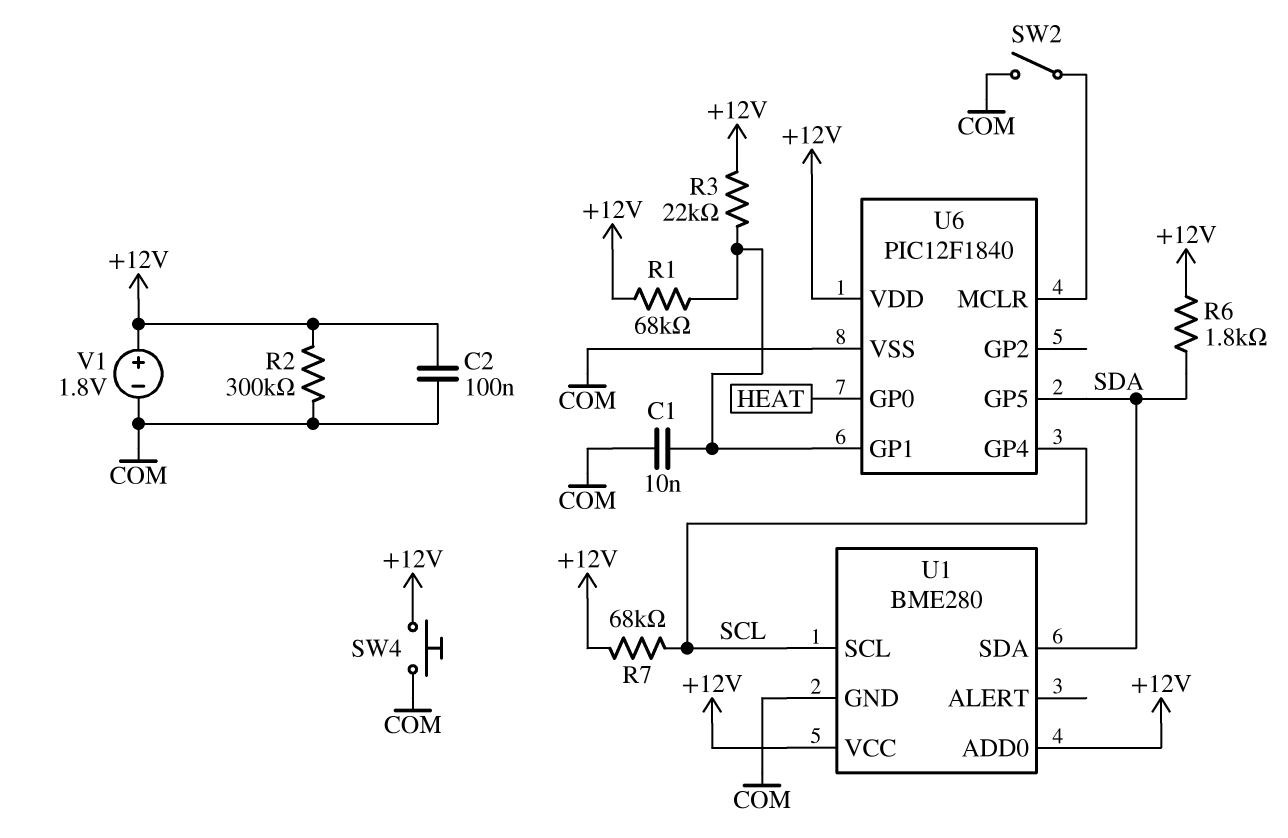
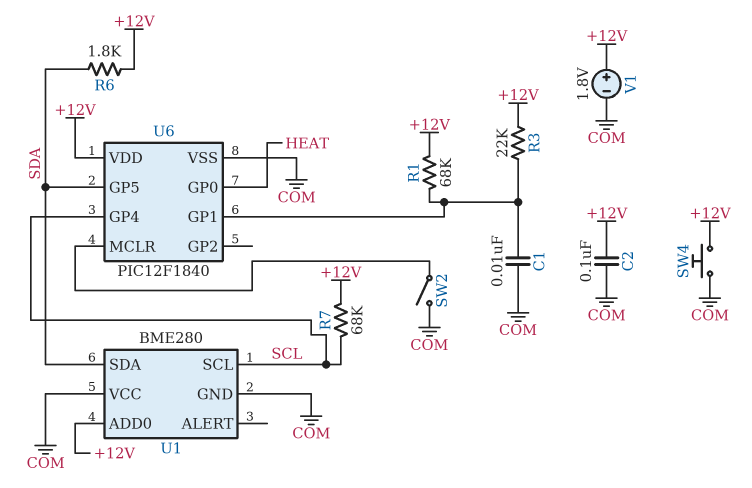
R2: 300k (+12V, COM) -> none
U1 pin VCC: +12V -> COM

